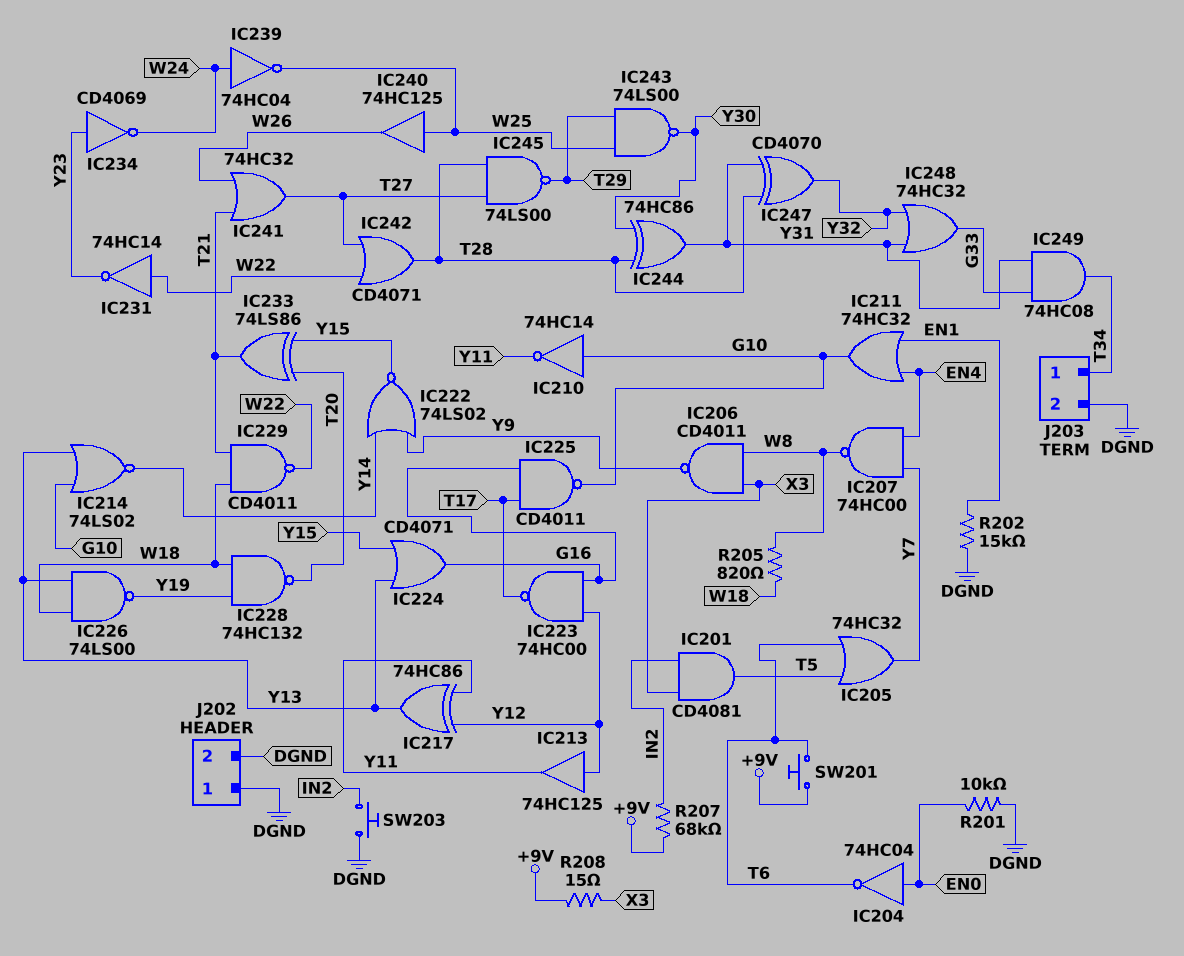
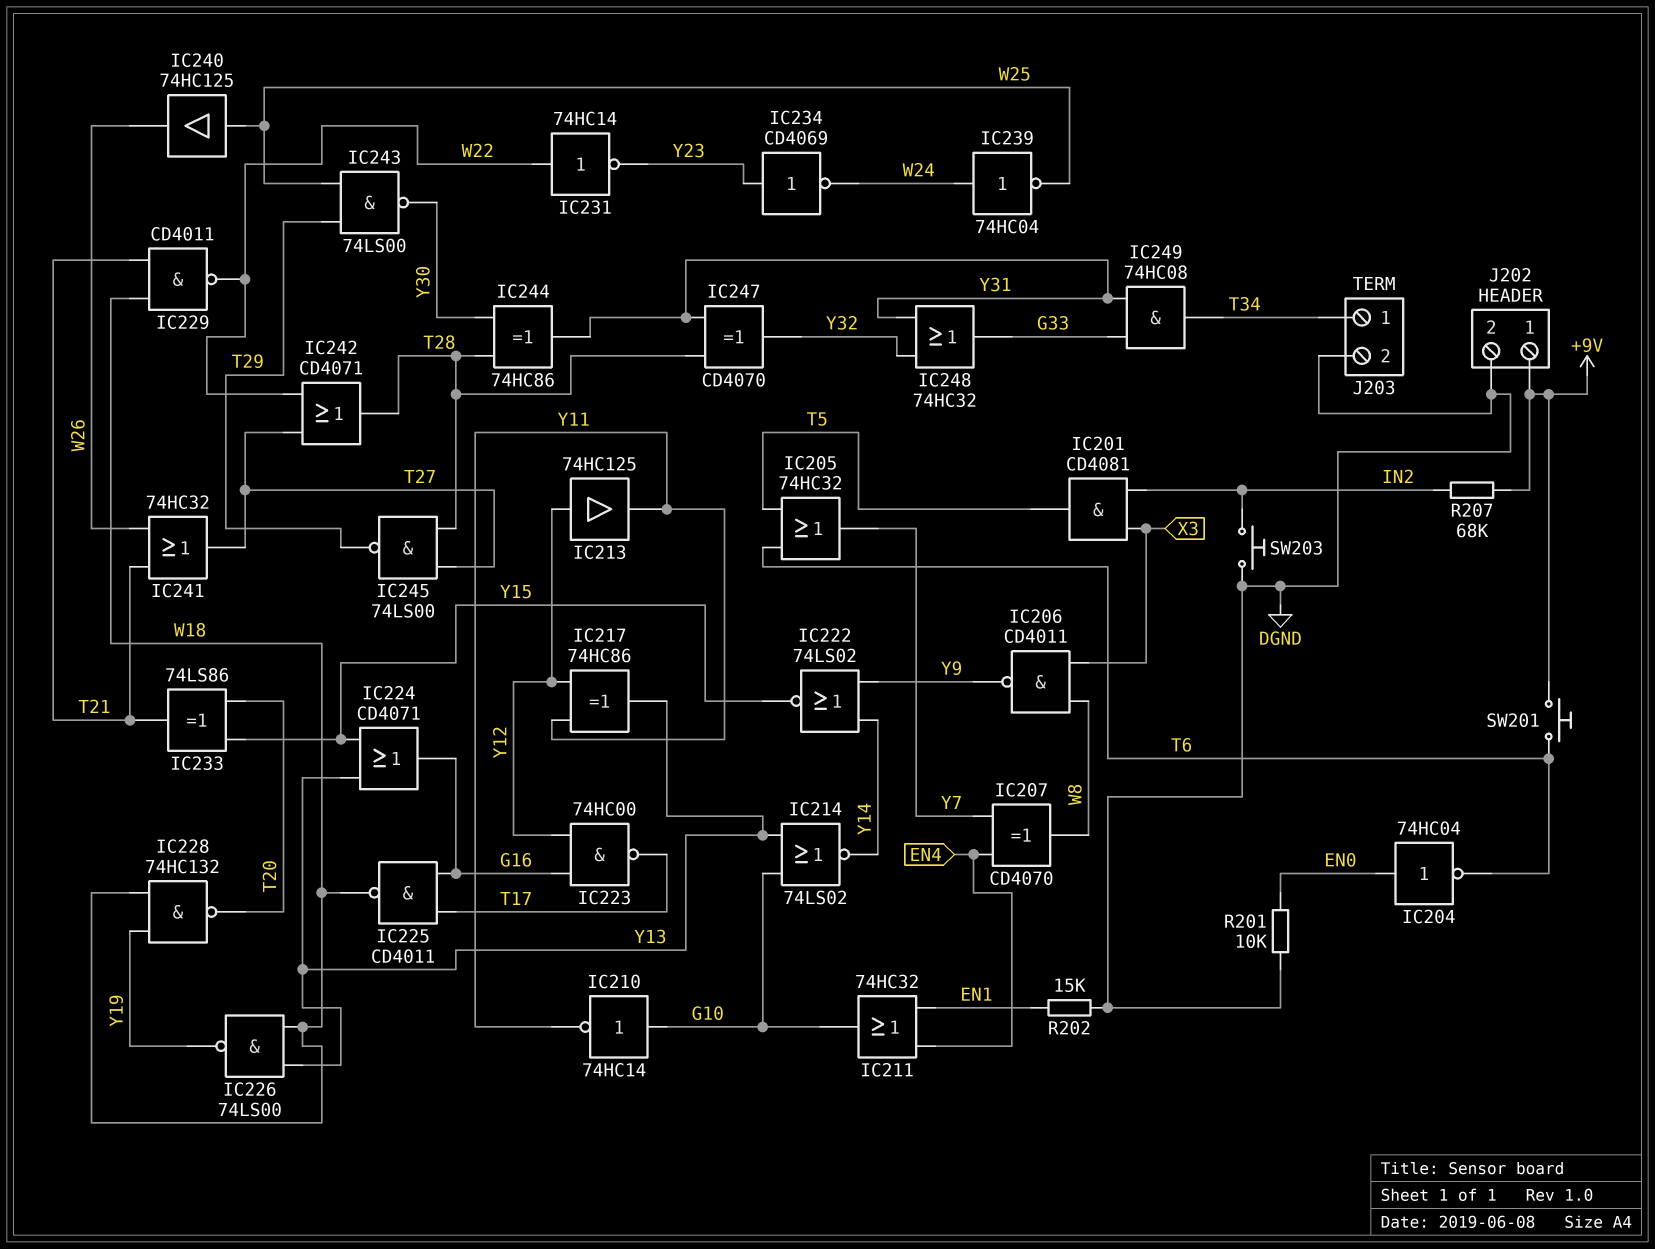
IC207: NAND 74HC00 (in EN4, in Y7, out W8) -> XOR CD4070 (in EN4, in Y7, out W8)
IC225: NAND CD4011 (in G16, in T17, out G10) -> NAND CD4011 (in G16, in T17, out W18)
J202 pin 1: DGND -> +9V
R205: 820 (W8, W18) -> none
R208: 15 (+9V, X3) -> none

